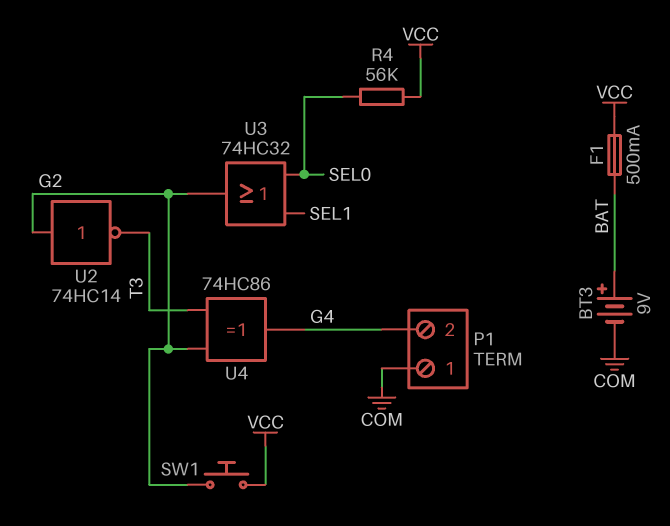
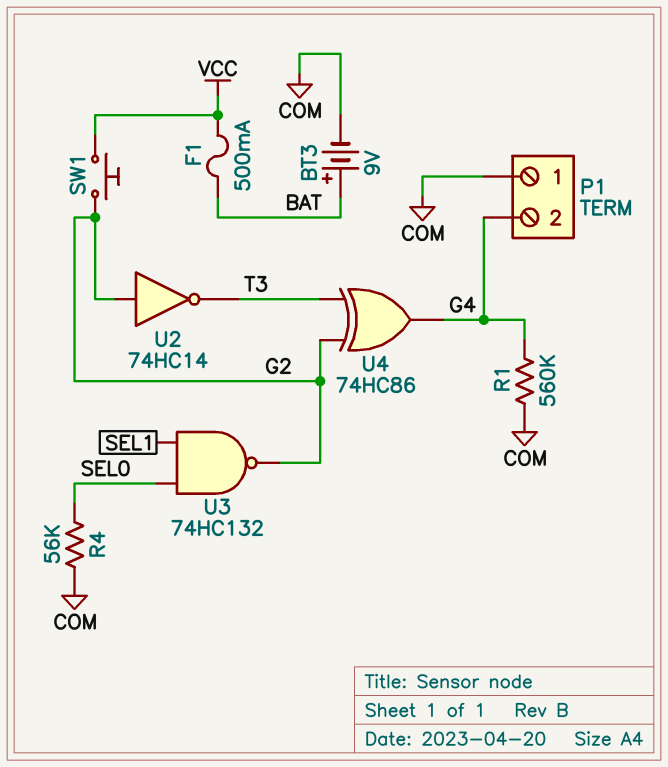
R1: none -> 560k (COM, G4)
R4: 56k (SEL0, VCC) -> 56k (COM, SEL0)
U3: OR 74HC32 (in SEL0, in SEL1, out G2) -> NAND 74HC132 (in SEL0, in SEL1, out G2)

